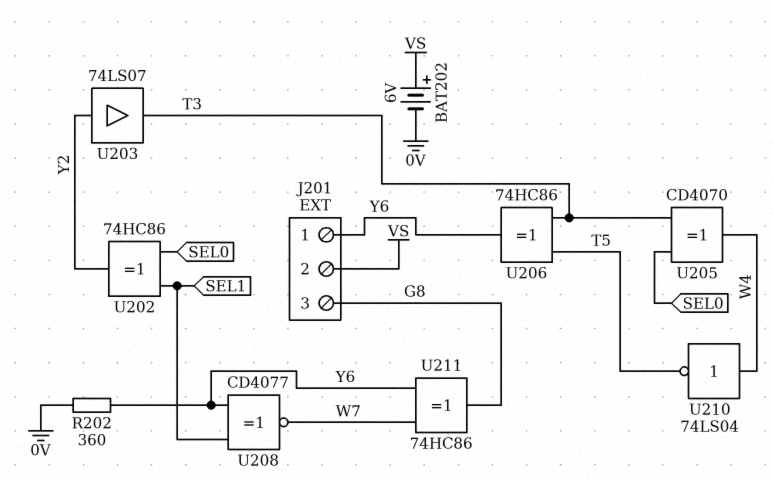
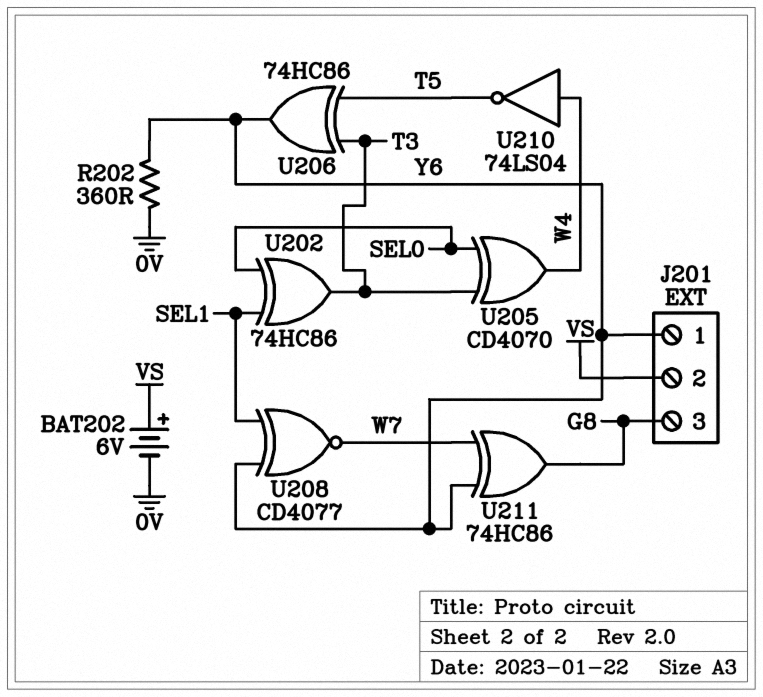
U202: XOR 74HC86 (in SEL0, in SEL1, out Y2) -> XOR 74HC86 (in SEL0, in SEL1, out T3)
U203: buffer 74LS07 (in Y2, out T3) -> none

